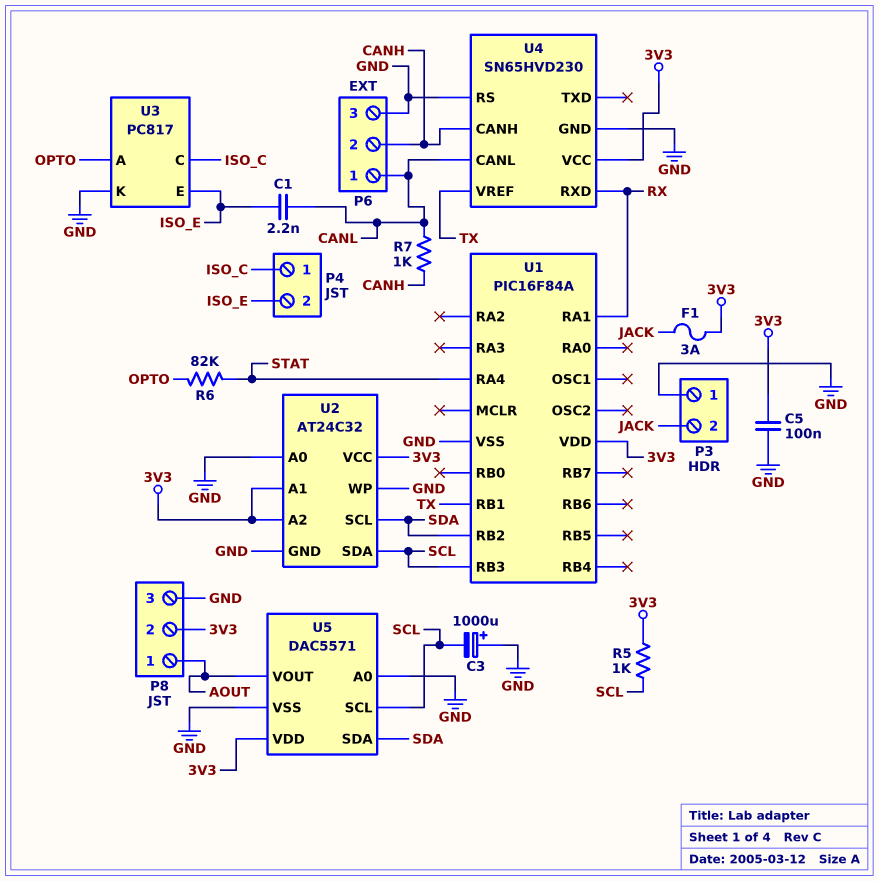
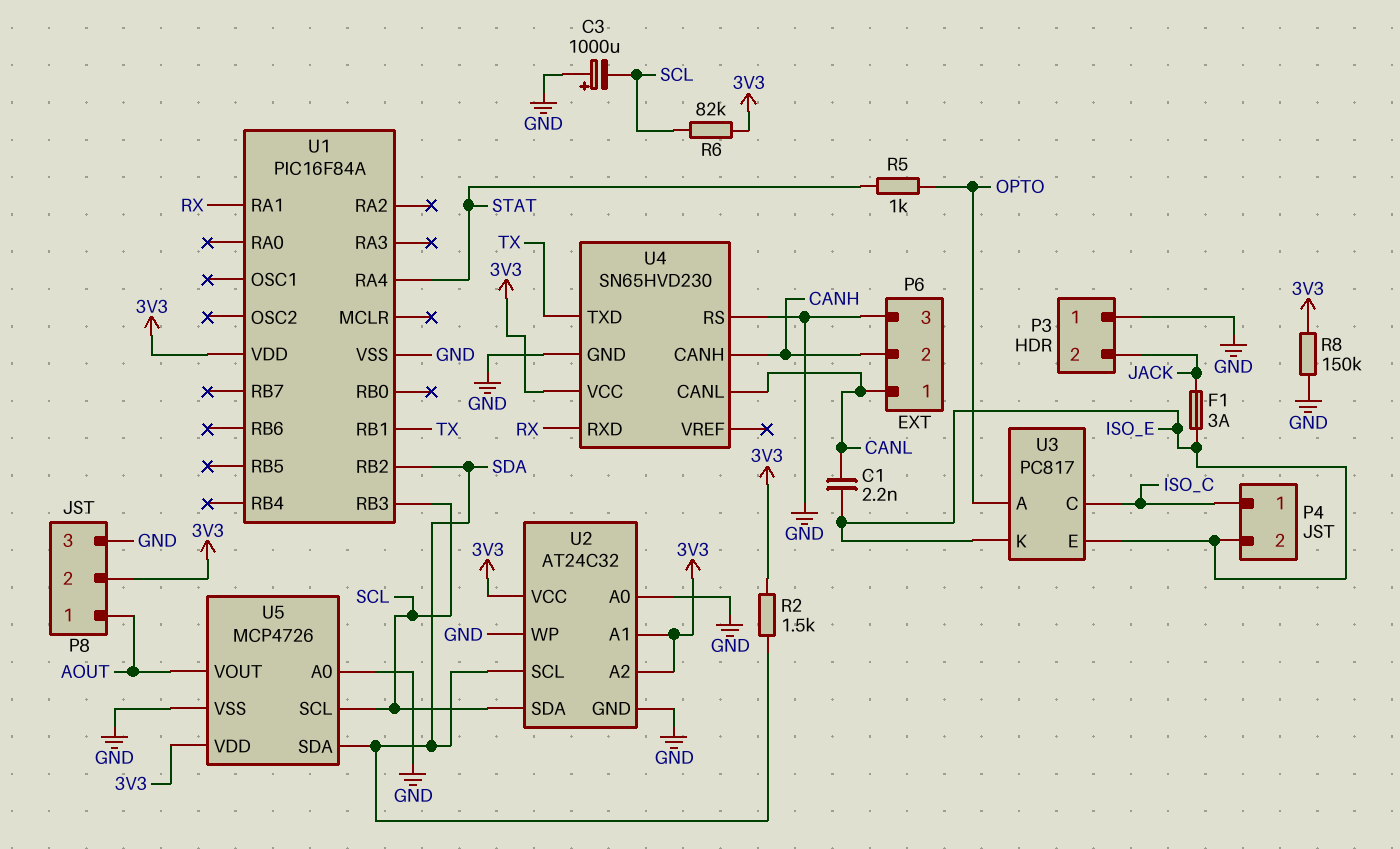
C5: 100nF (3V3, GND) -> none
F1: 3A (3V3, JACK) -> 3A (ISO_E, JACK)
R2: none -> 1.5k (3V3, SDA)
R5: 1k (3V3, SCL) -> 1k (OPTO, STAT)
R6: 82k (OPTO, STAT) -> 82k (3V3, SCL)
R7: 1k (CANH, CANL) -> none
R8: none -> 150k (3V3, GND)
U3 pin K: GND -> ISO_E
U4 pin TXD: none -> TX
U4 pin VREF: TX -> none
U5: DAC5571 -> MCP4726

